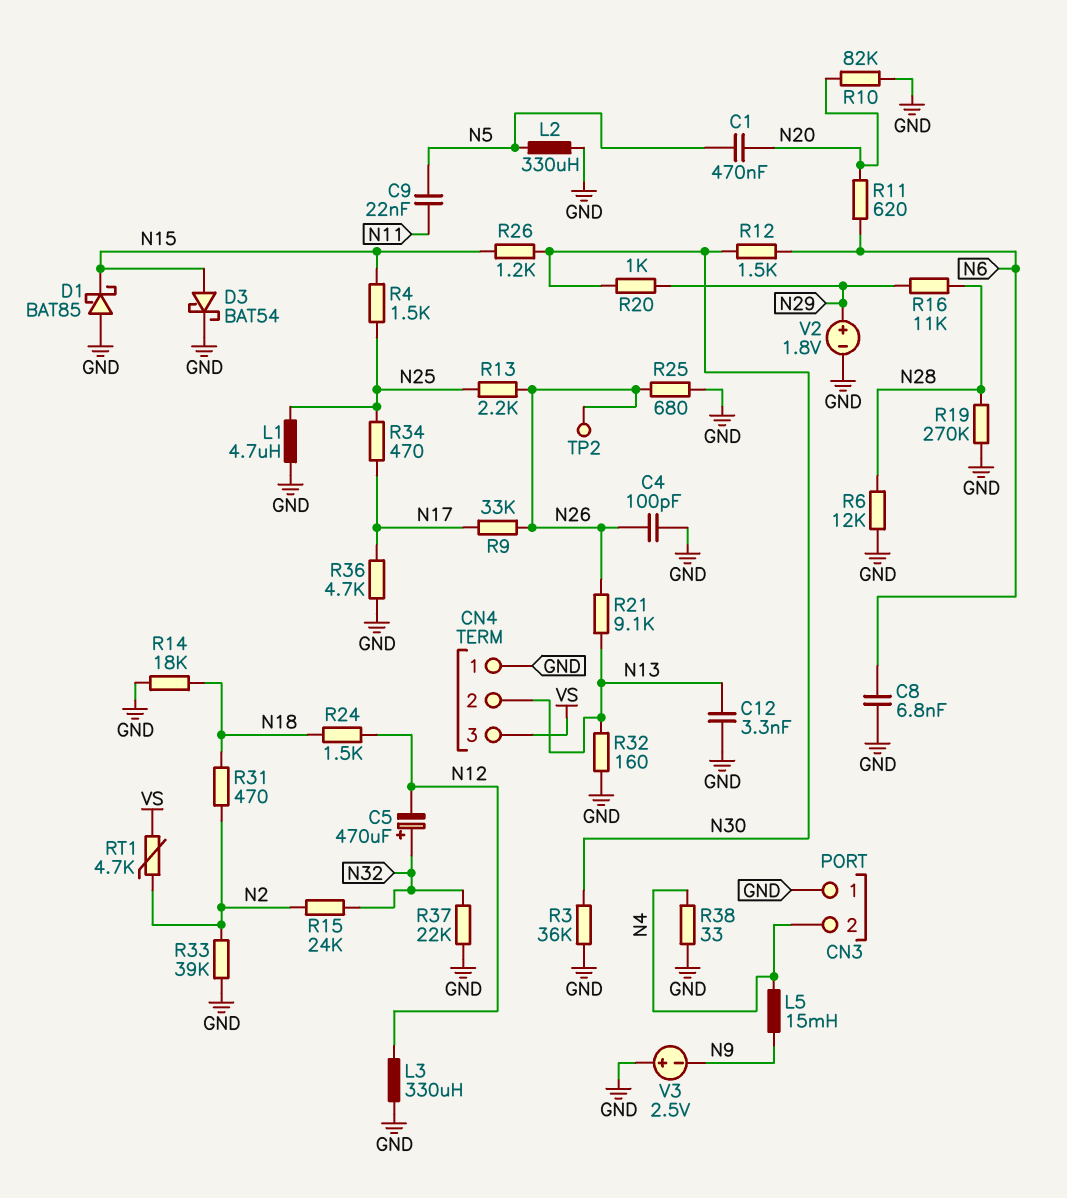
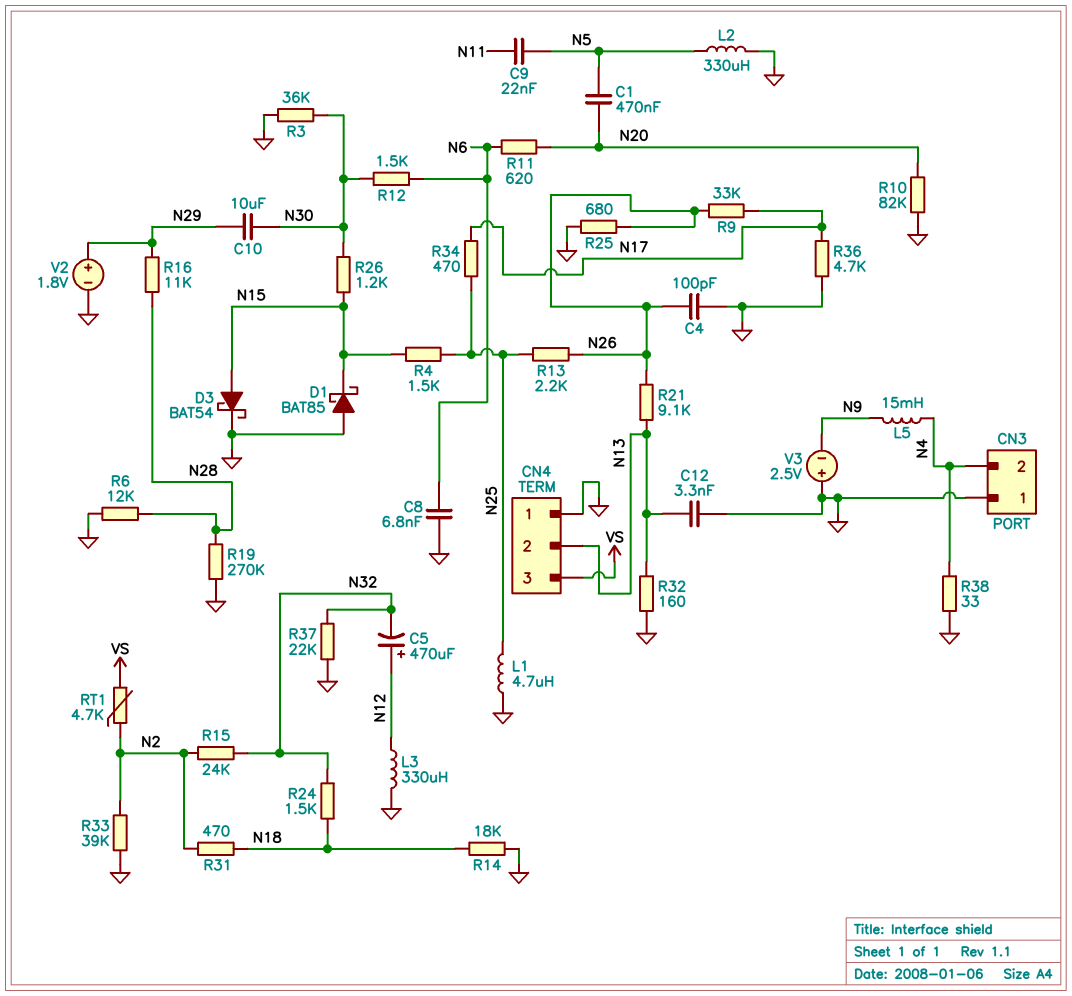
C5: 470uF (plus N32, minus N12) -> 470uF (plus N12, minus N32)
C10: none -> 10uF (N29, N30)
R20: 1k (N29, N30) -> none
R24: 1.5k (N12, N18) -> 1.5k (N18, N32)
TP2: test point (N26) -> none

